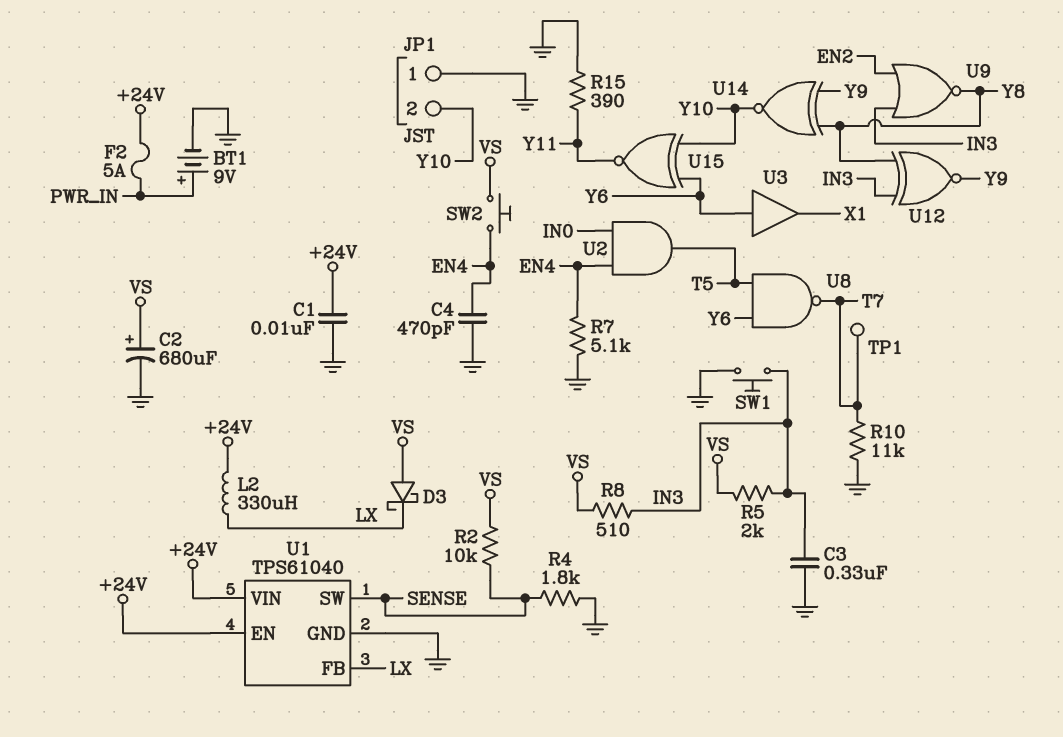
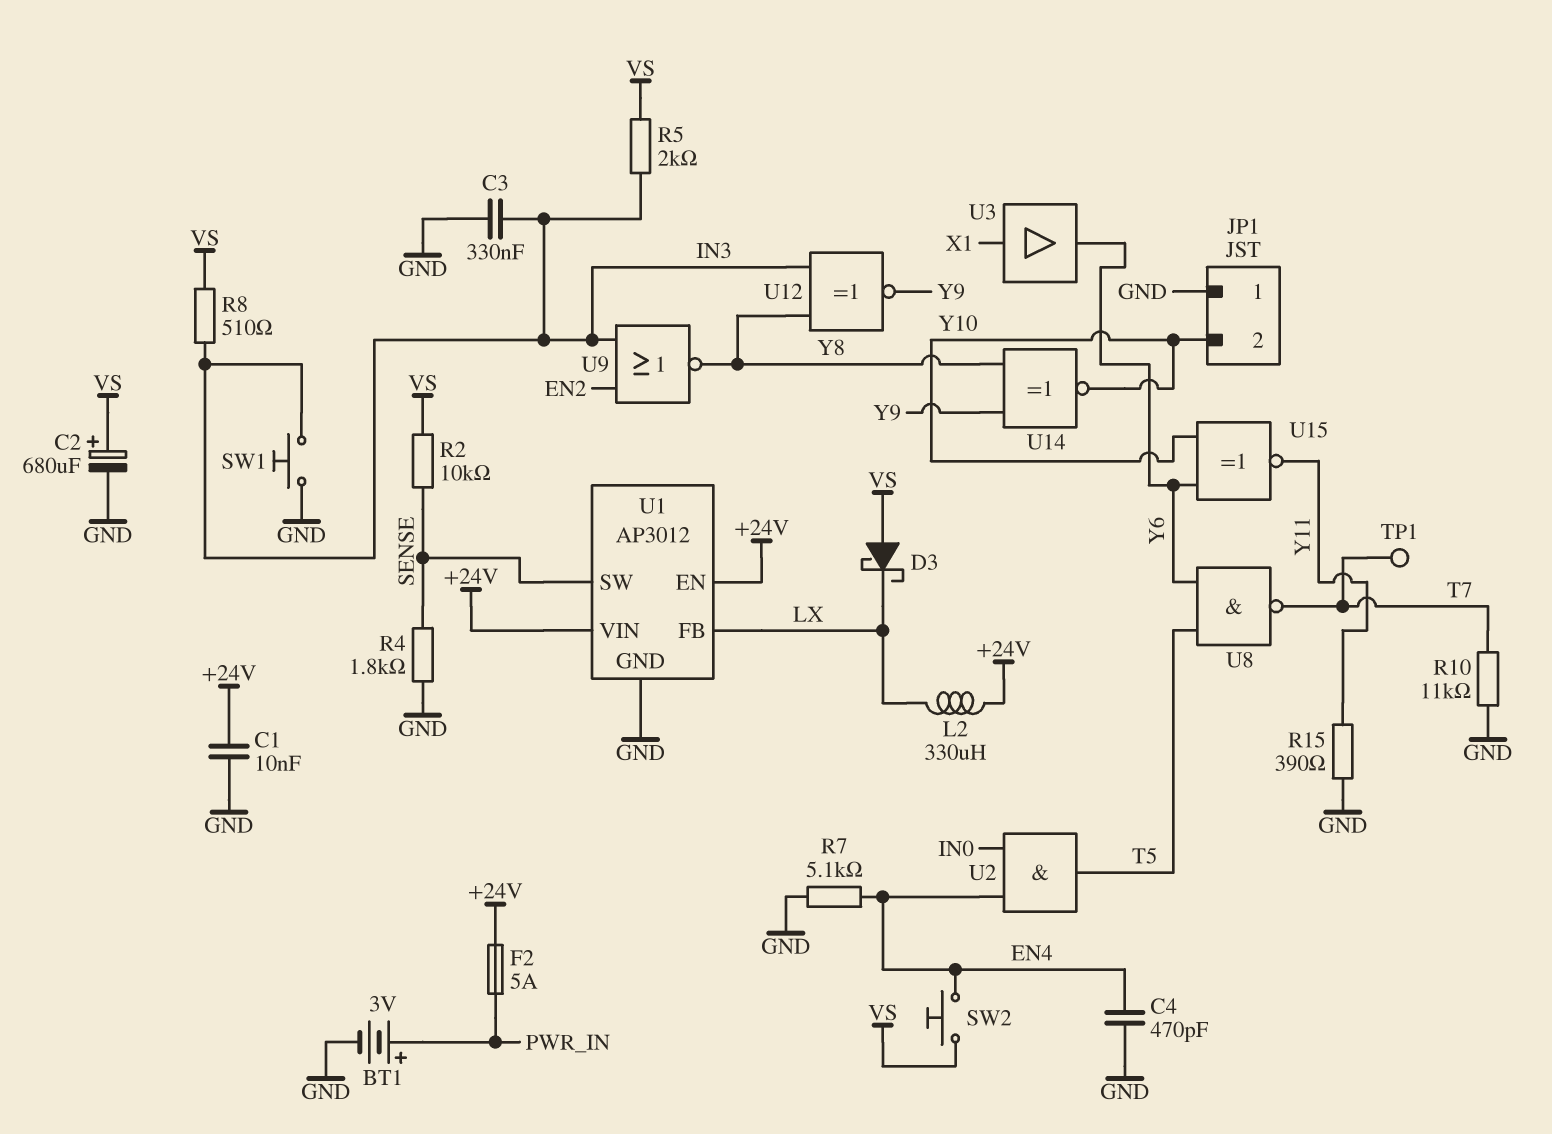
BT1: 9V (plus PWR_IN, minus GND) -> 3V (plus PWR_IN, minus GND)
U1: TPS61040 -> AP3012
U3: buffer (in Y6, out X1) -> buffer (in X1, out Y6)

